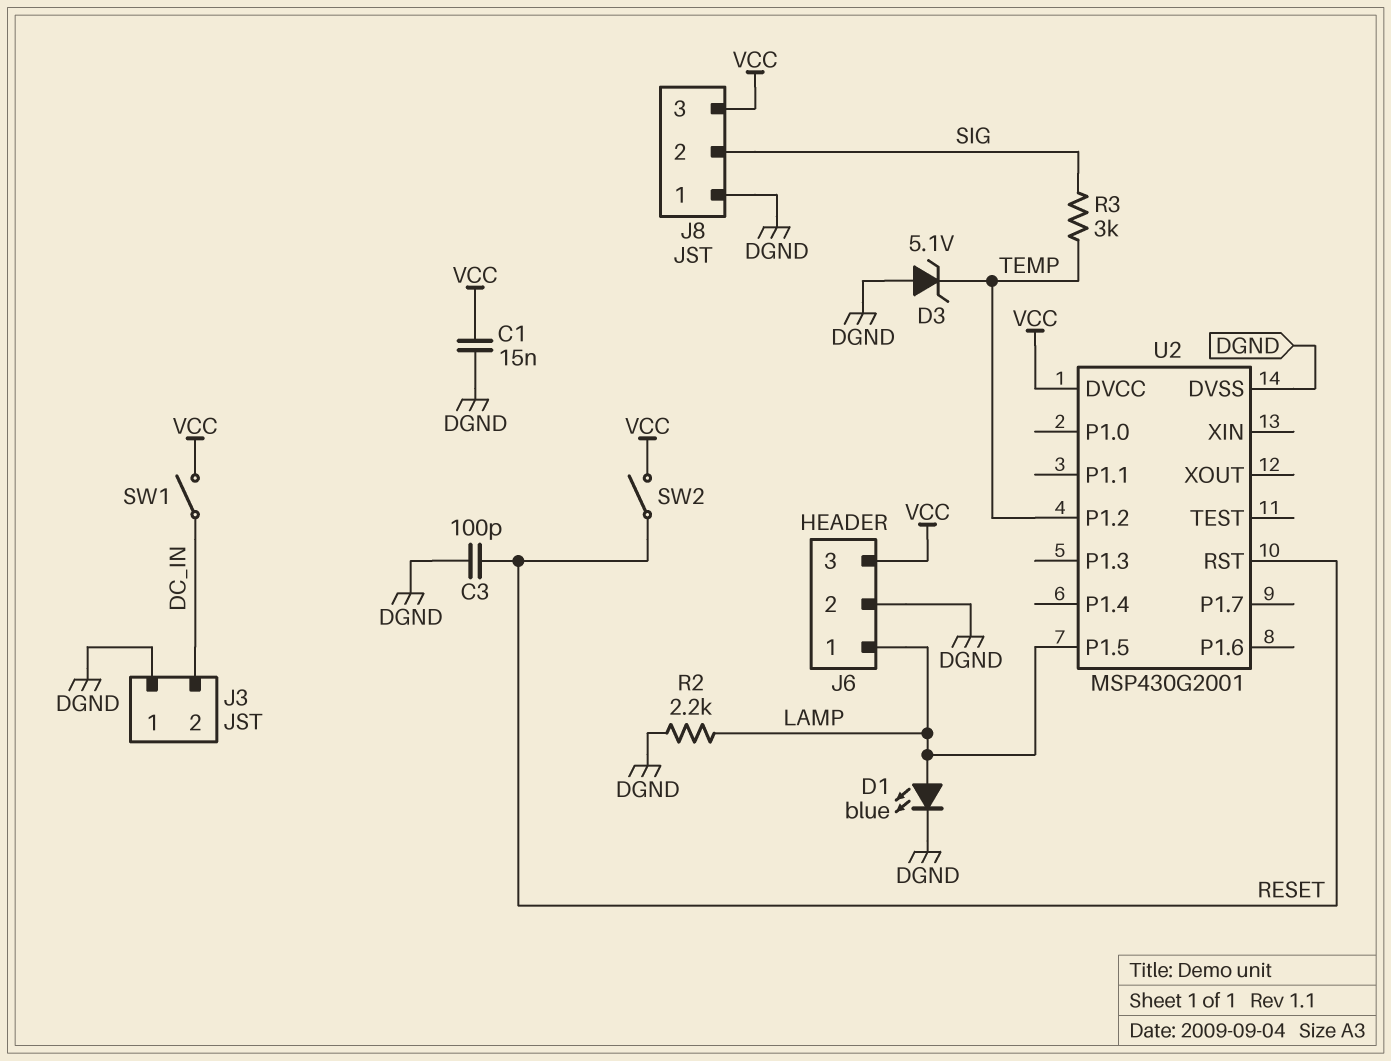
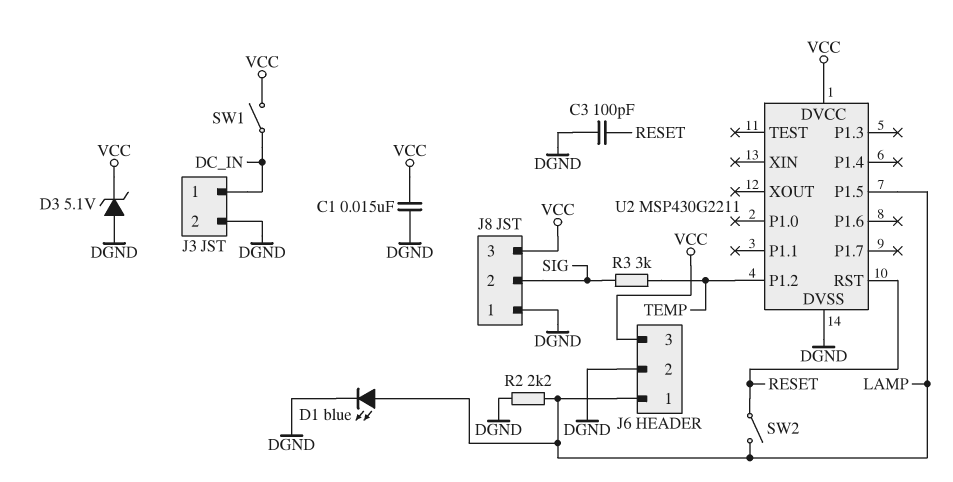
D3: zener 5.1V (A DGND, K TEMP) -> zener 5.1V (A DGND, K VCC)
J3 pin 1: DGND -> DC_IN
J3 pin 2: DC_IN -> DGND
SW2: switch (RESET, VCC) -> switch (LAMP, RESET)
U2: MSP430G2001 -> MSP430G2211

